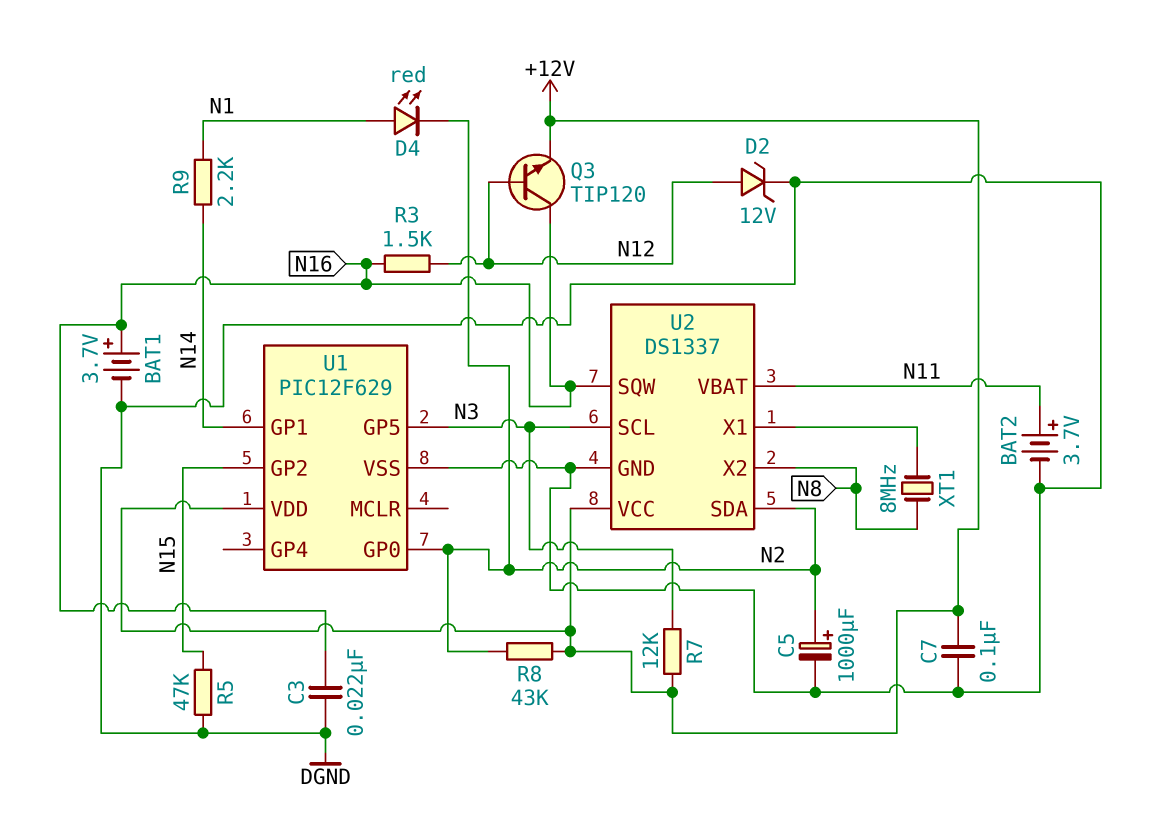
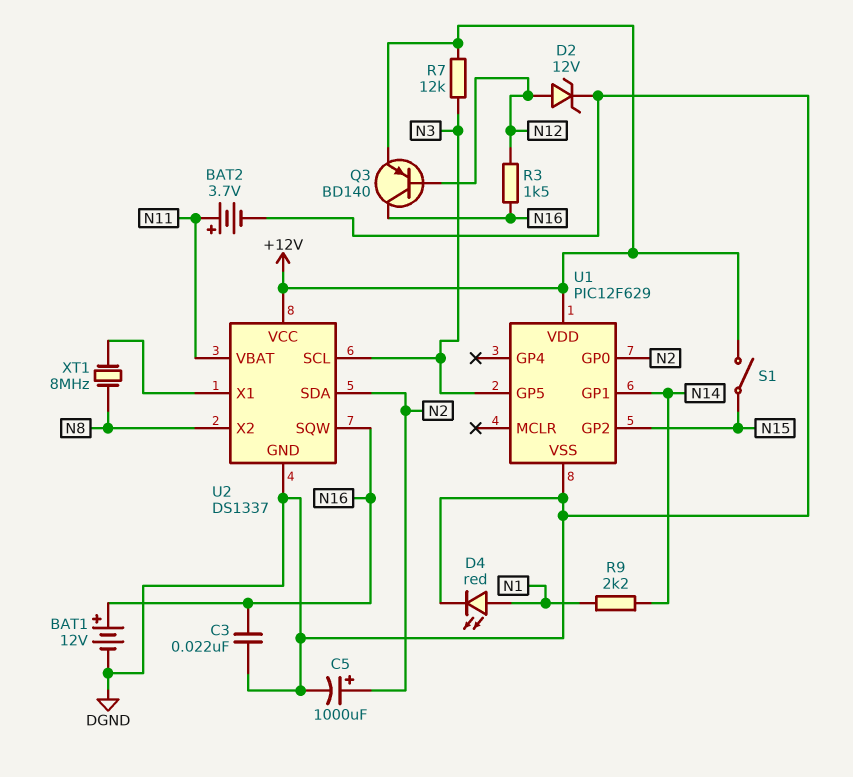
BAT1: 3.7V (plus N16, minus DGND) -> 12V (plus N16, minus DGND)
C7: 100nF (+12V, DGND) -> none
D4: LED red (A N1, K N2) -> LED red (A N1, K DGND)
Q3: NPN TIP120 (B N12, C N16, E +12V) -> PNP BD140 (B N12, C N16, E +12V)
R5: 47k (DGND, N15) -> none
R8: 43k (+12V, N2) -> none
S1: none -> switch (+12V, N15)

